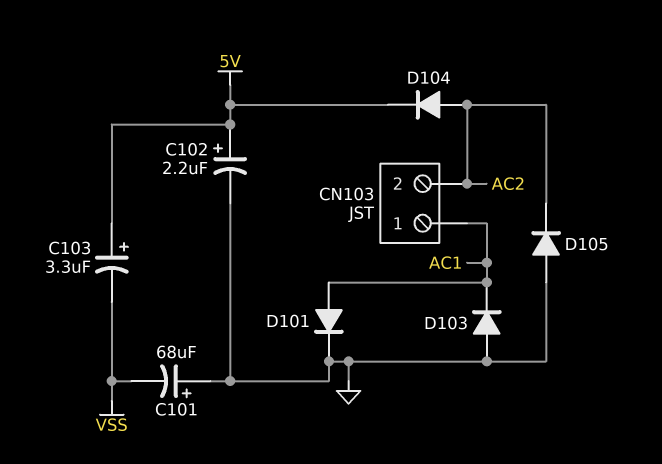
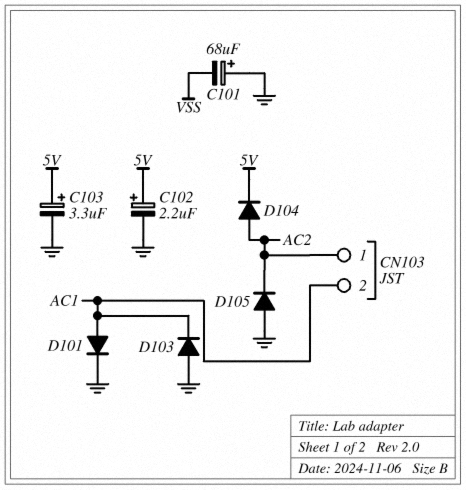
C103: 3.3uF (plus 5V, minus VSS) -> 3.3uF (plus 5V, minus GND)
CN103 pin 1: AC1 -> AC2
CN103 pin 2: AC2 -> AC1

